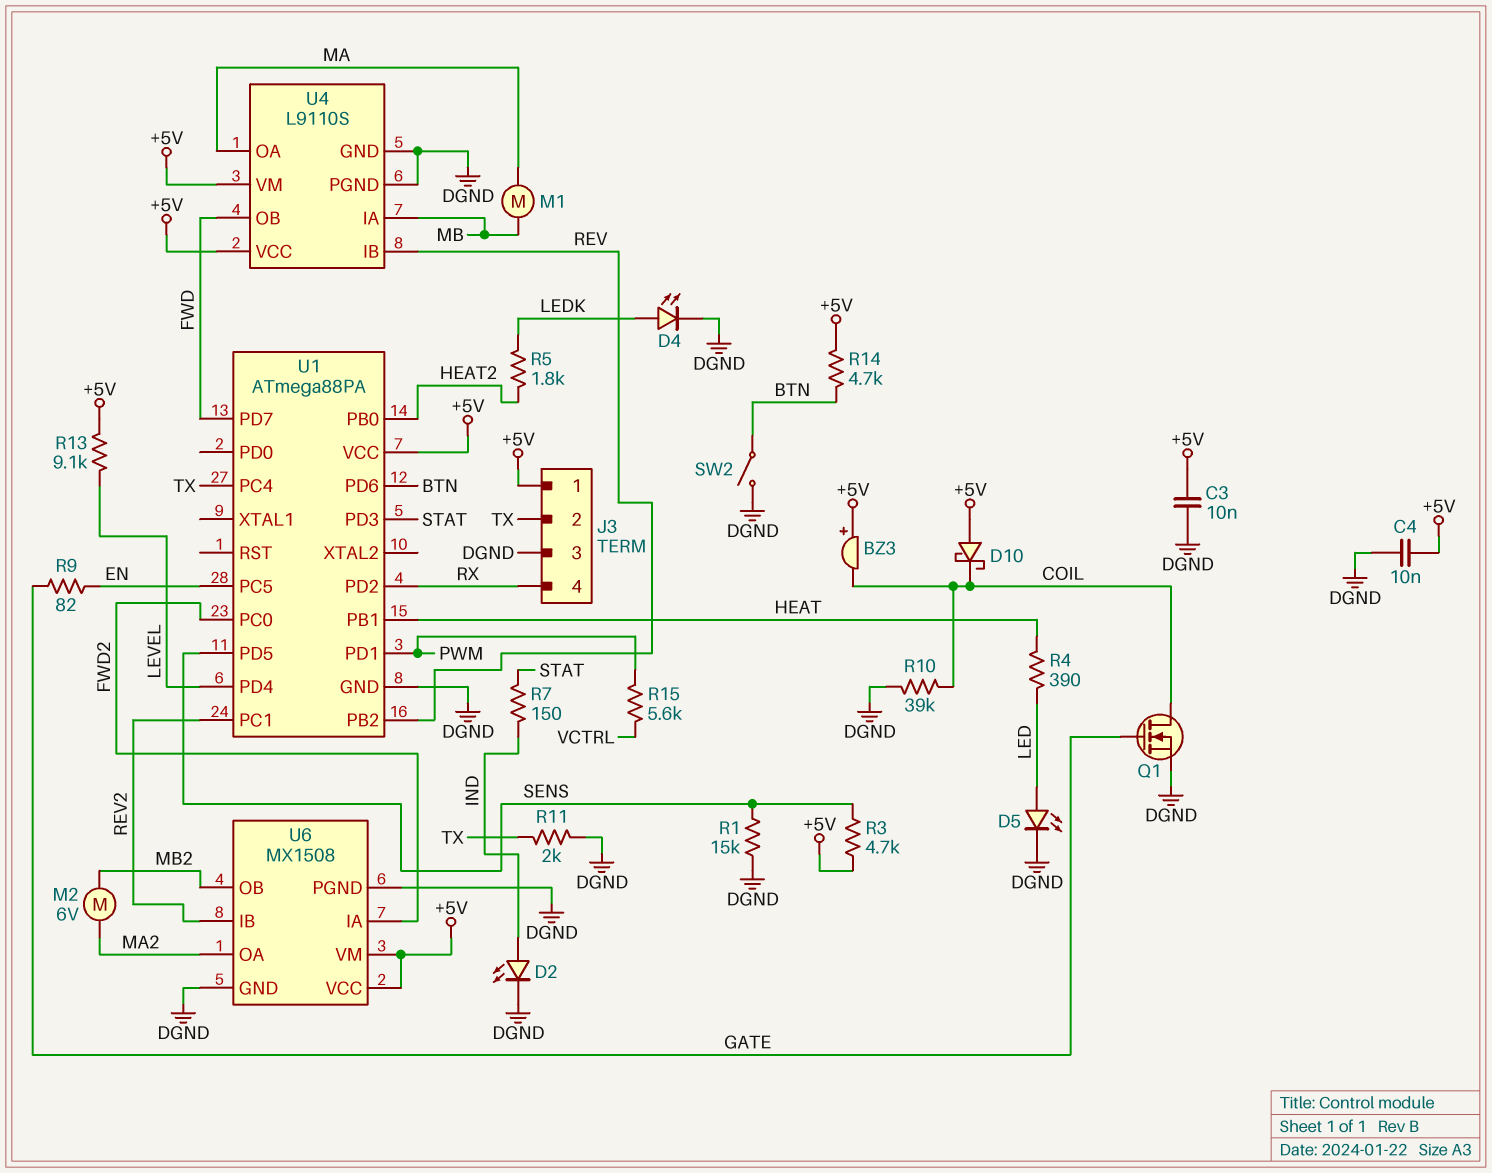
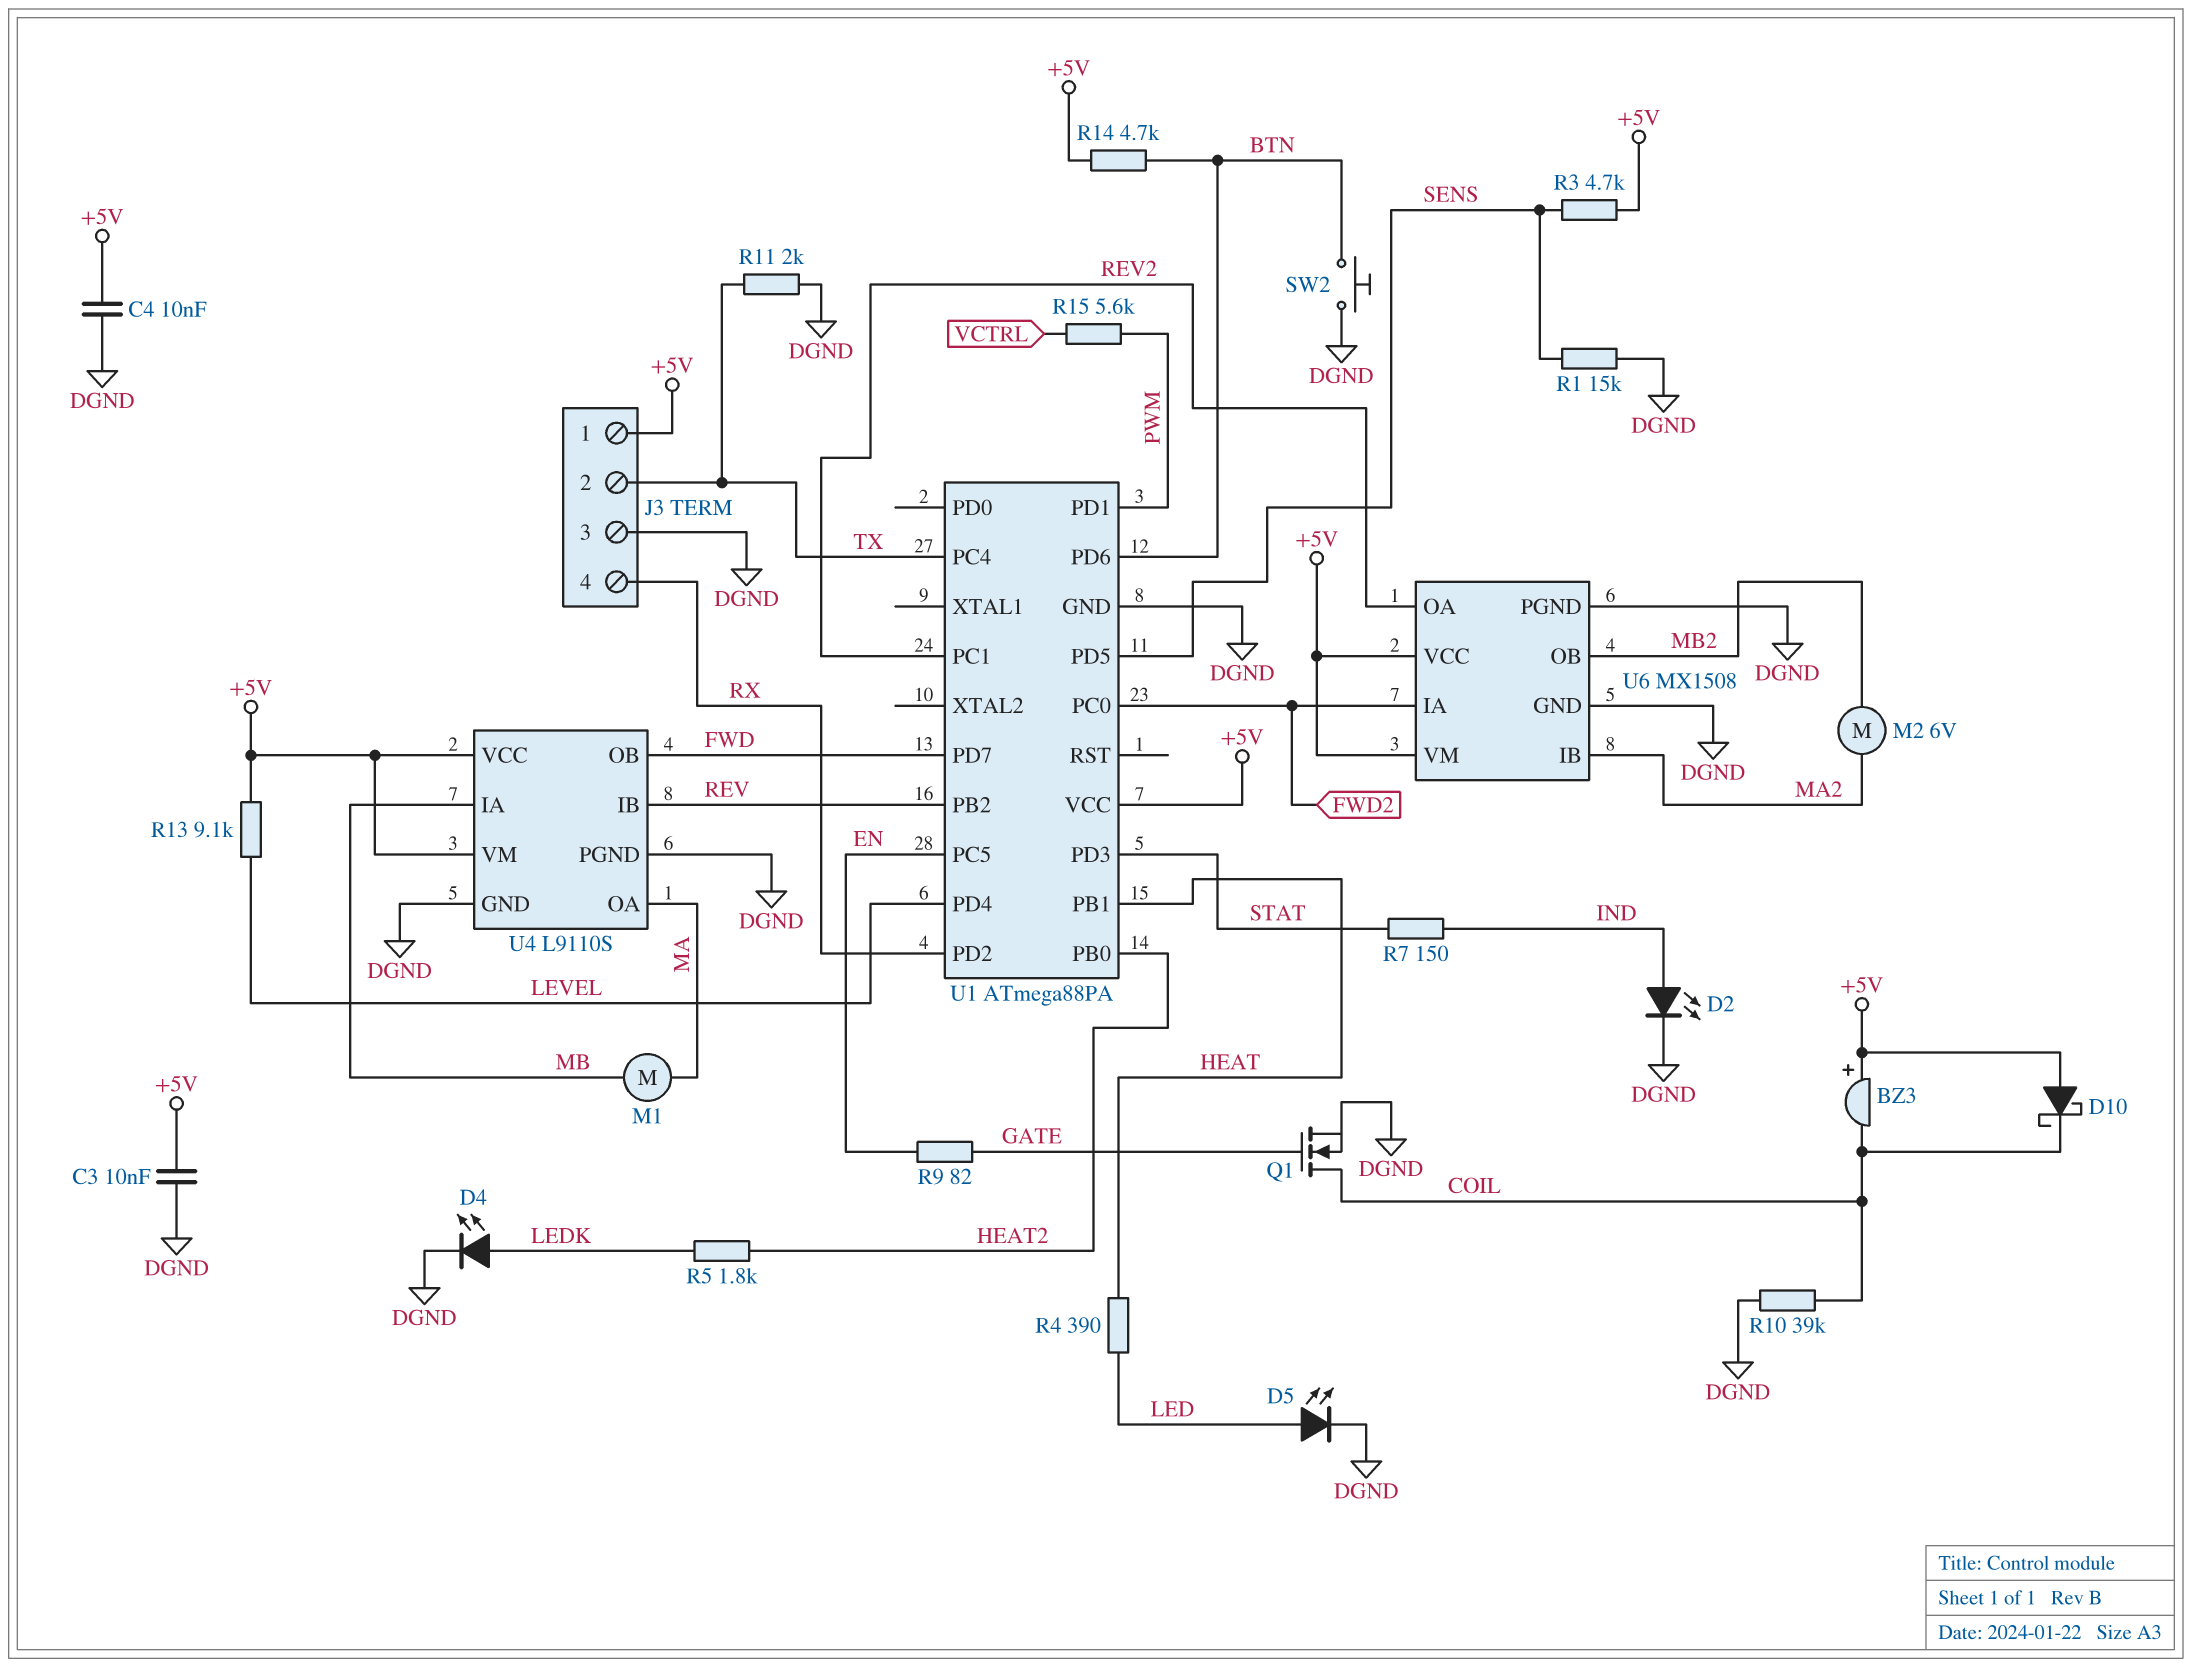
SW2: switch (BTN, DGND) -> button (BTN, DGND)
U6 pin IB: REV2 -> MA2
U6 pin OA: MA2 -> REV2

